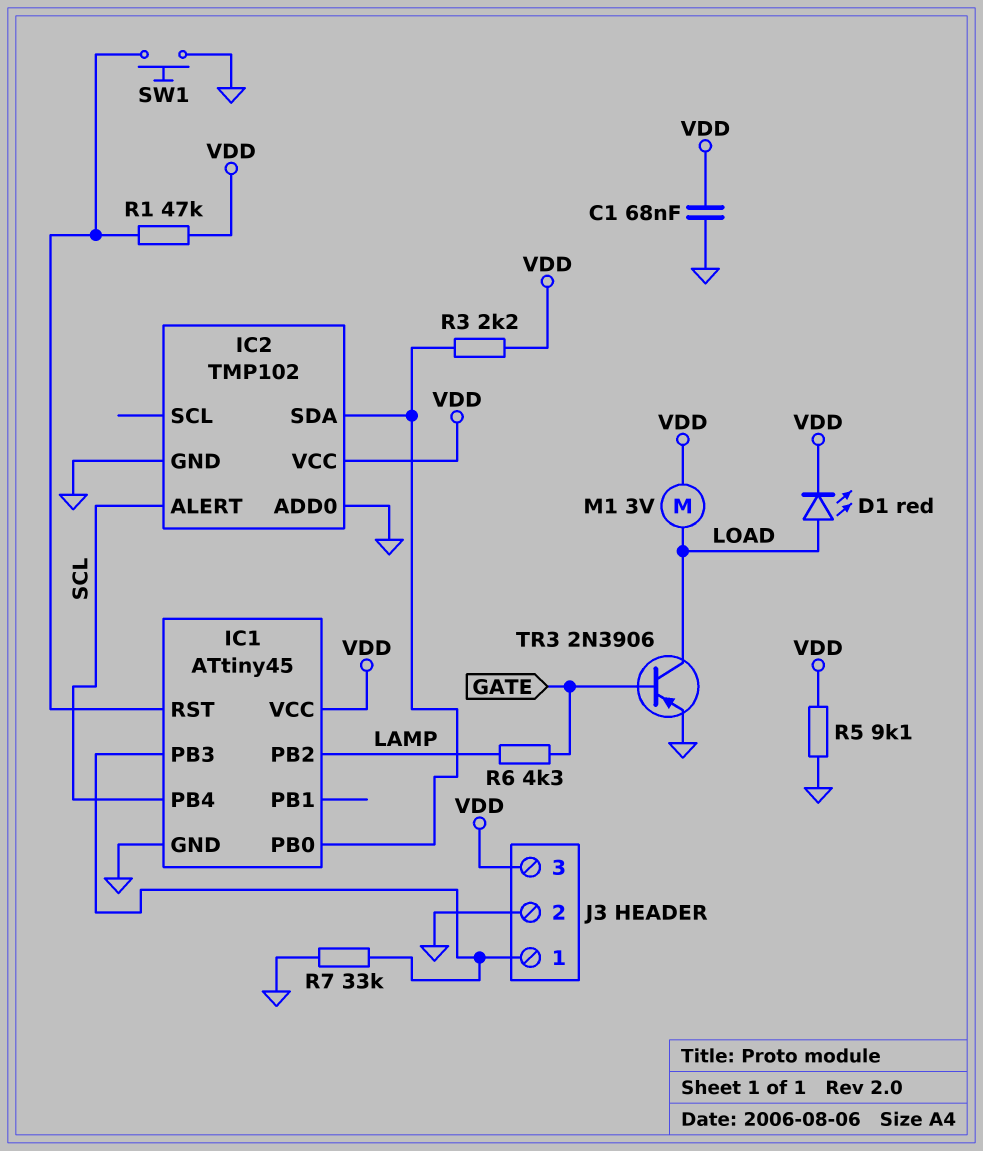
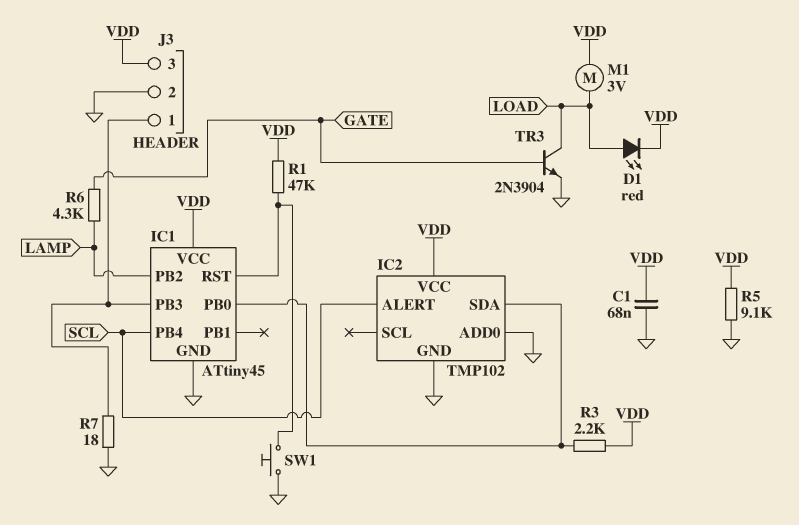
R7: 33k (GND, IC1/PB3) -> 18 (GND, IC1/PB3)
TR3: PNP 2N3906 (B GATE, C LOAD, E GND) -> NPN 2N3904 (B GATE, C LOAD, E GND)

